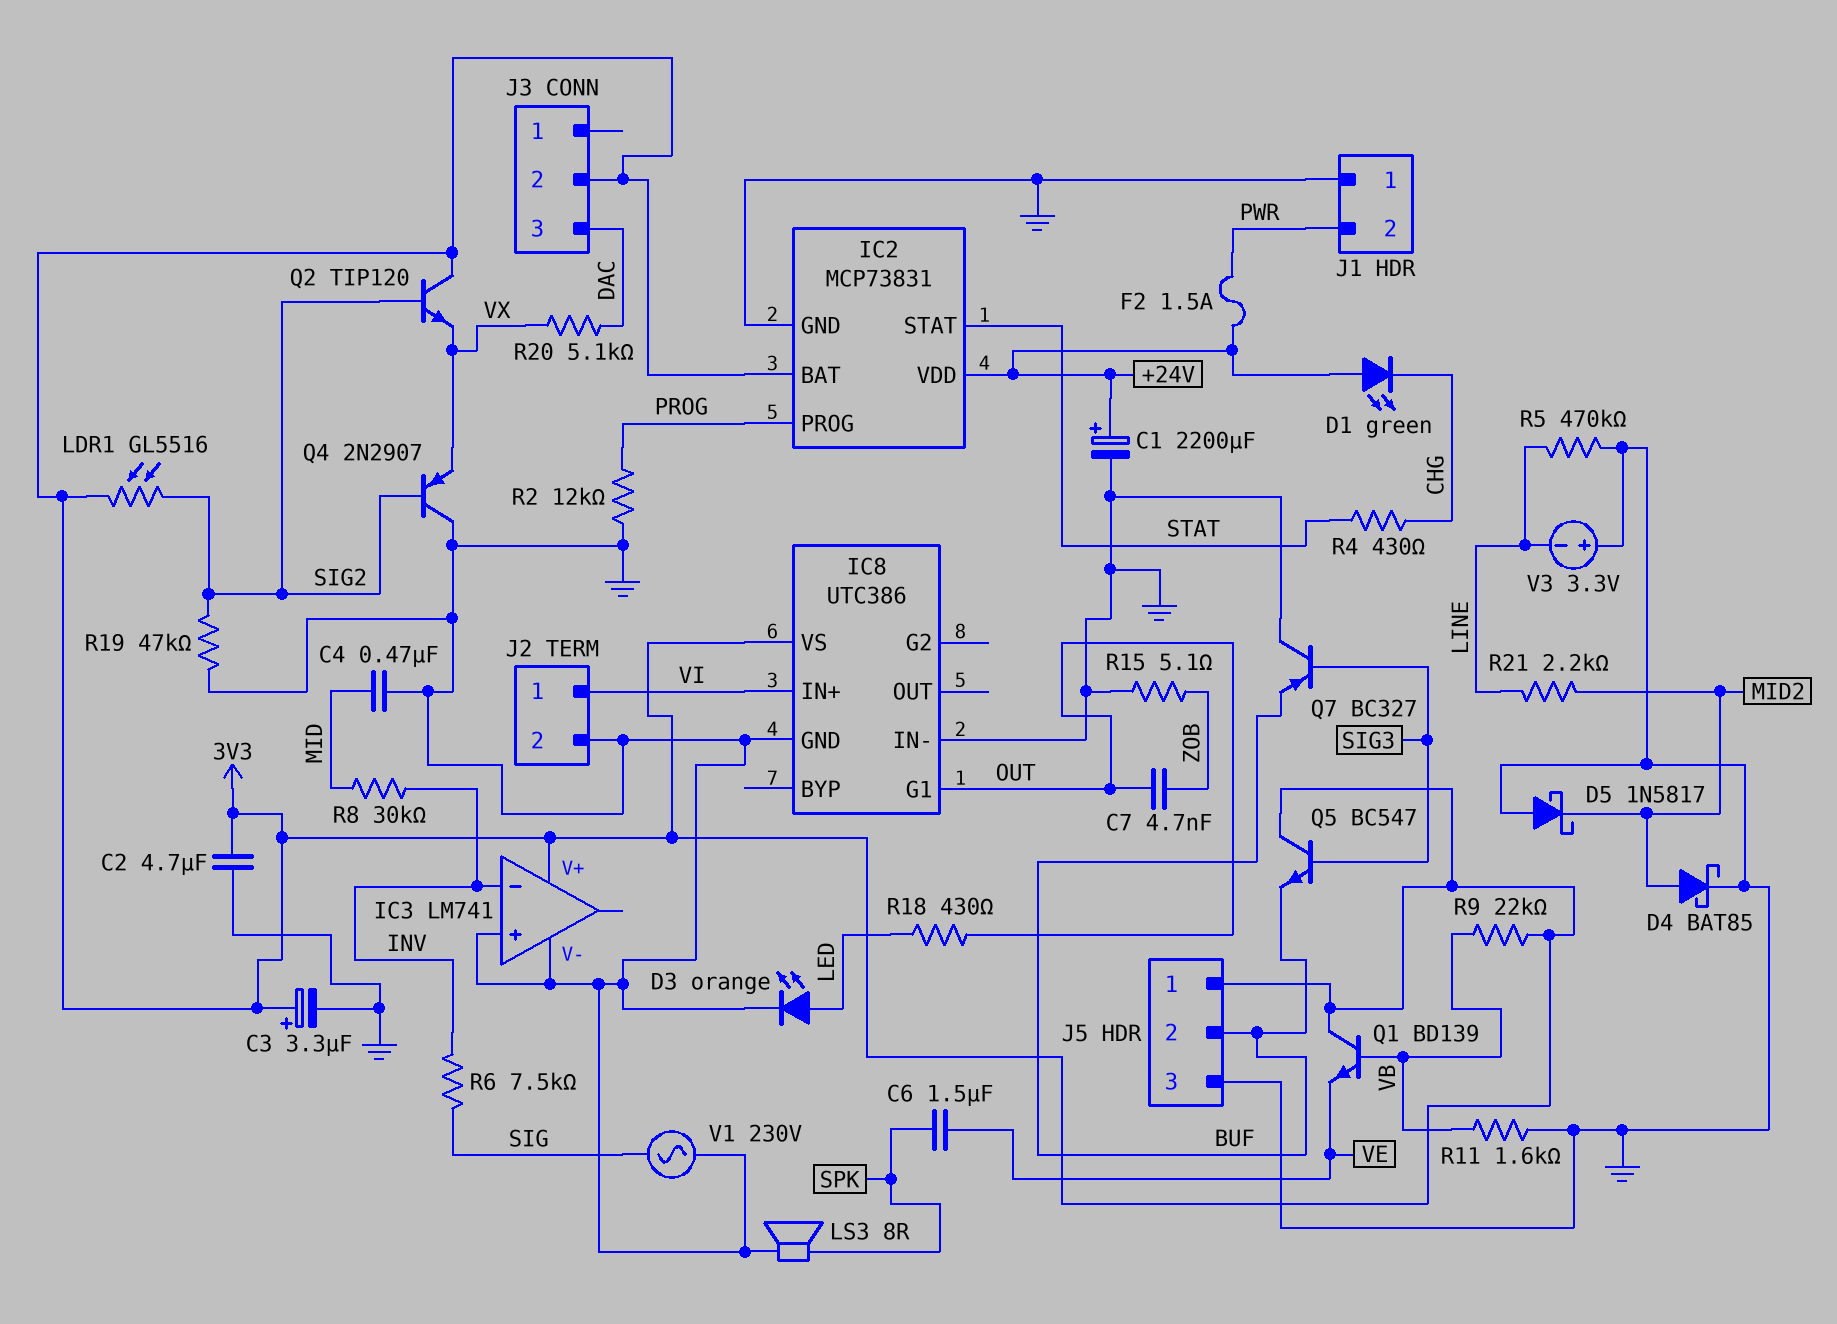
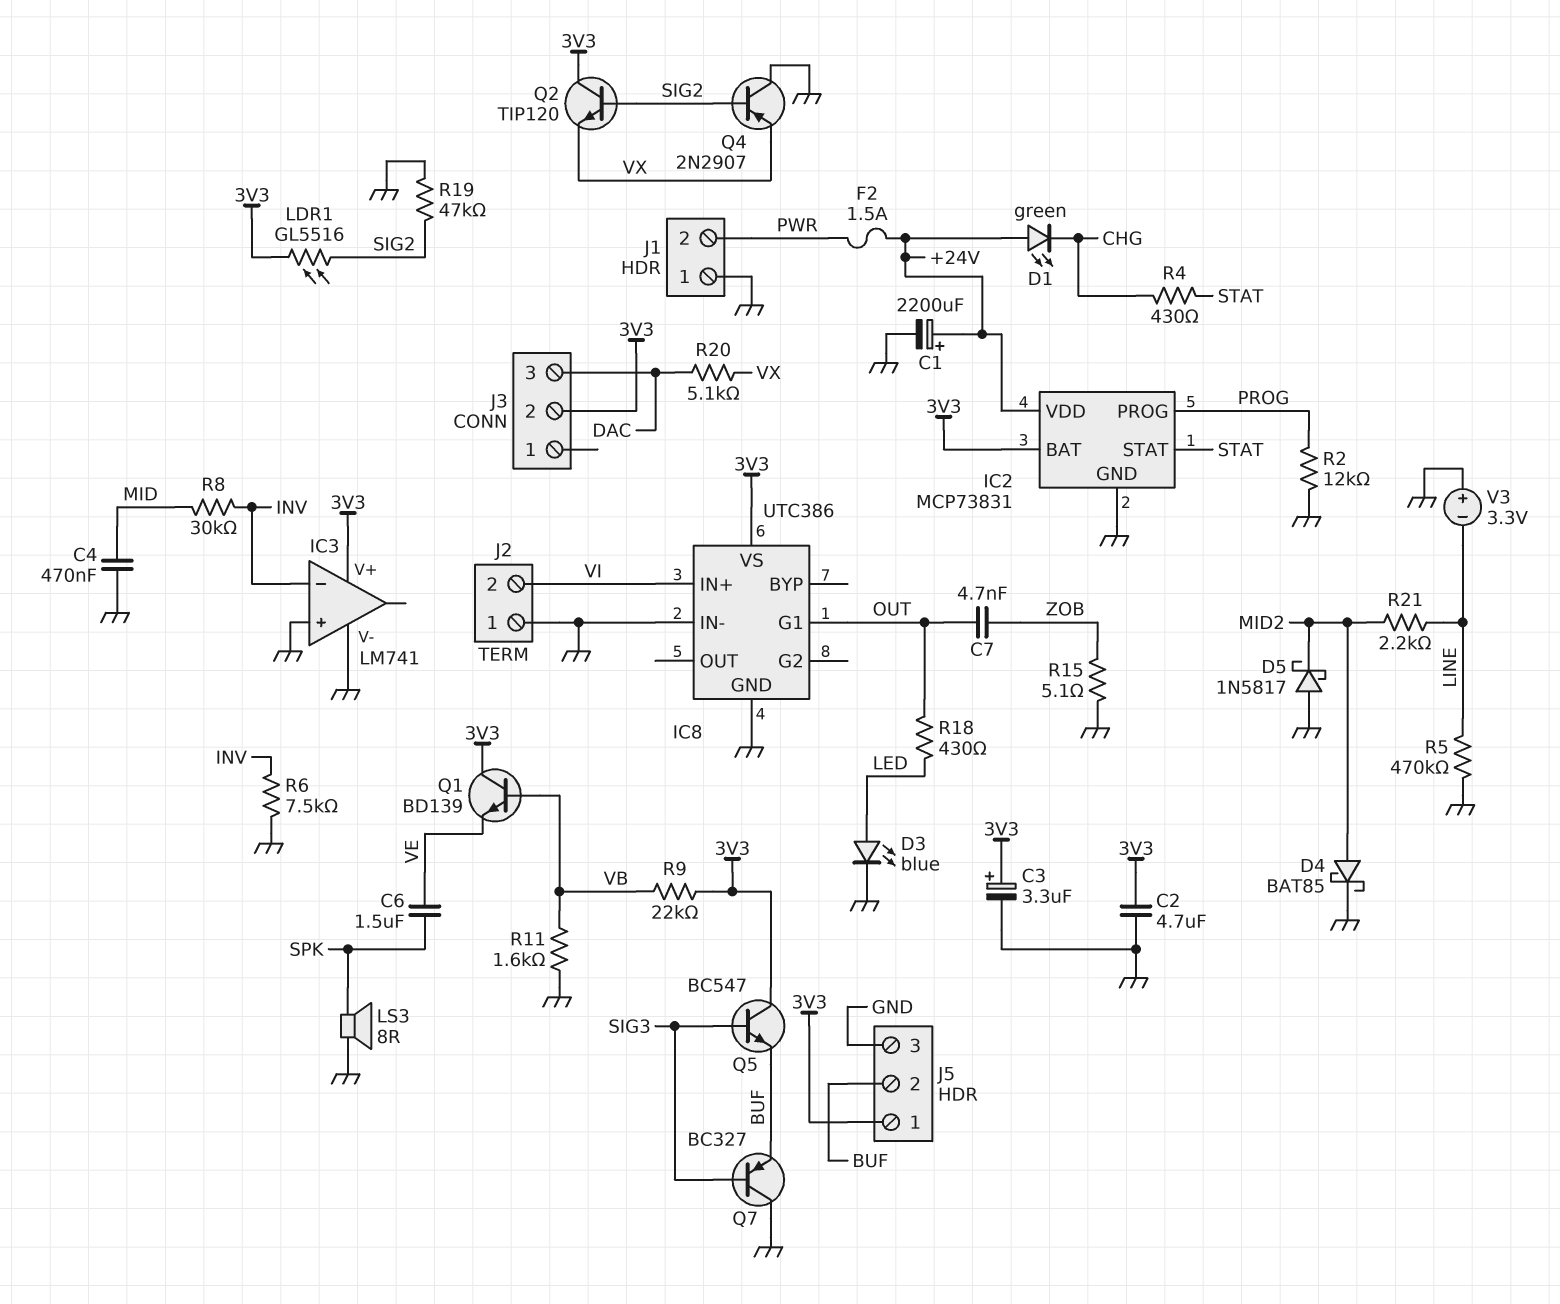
D3: LED orange (A LED, K GND) -> LED blue (A LED, K GND)
J2 pin 1: VI -> GND
J2 pin 2: GND -> VI
R6: 7.5k (INV, SIG) -> 7.5k (GND, INV)
V1: AC 230V (GND, SIG) -> none

